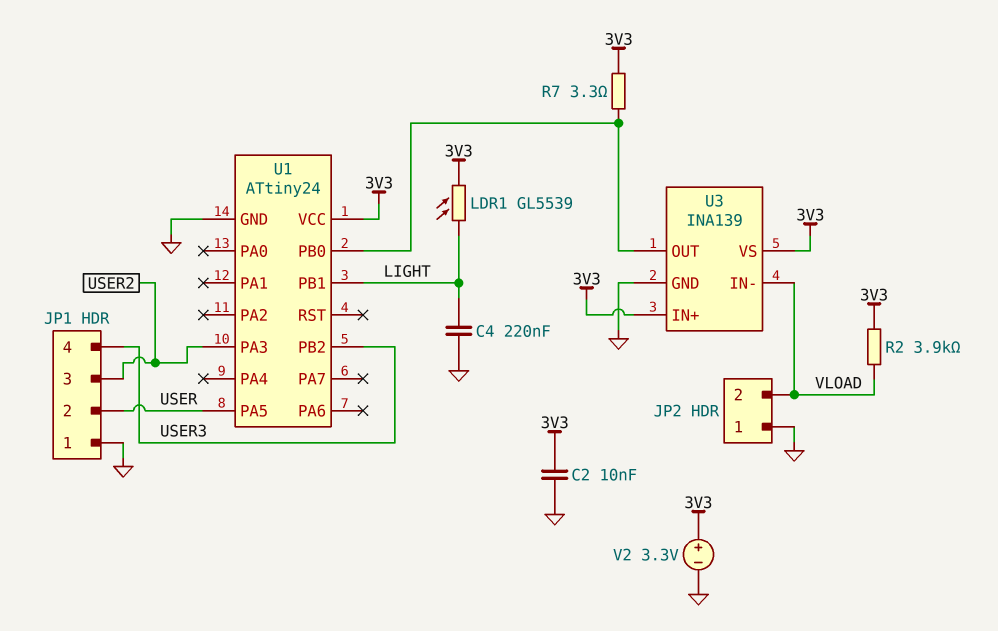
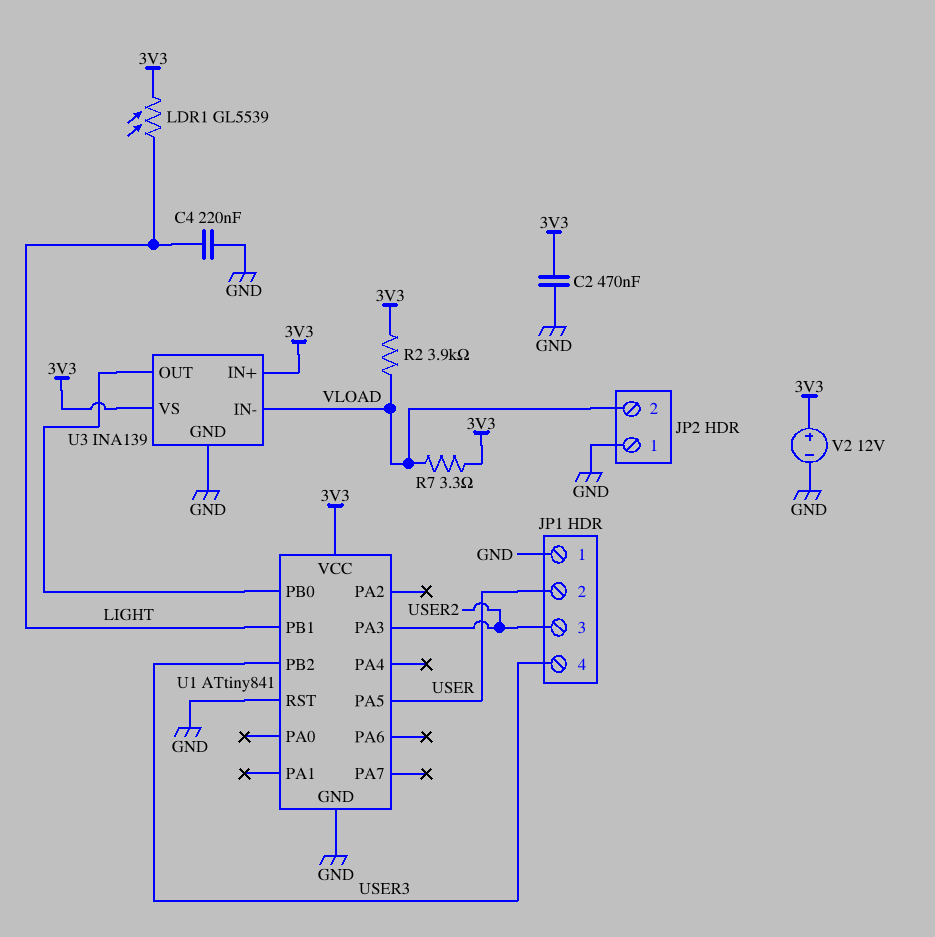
C2: 10nF (3V3, GND) -> 470nF (3V3, GND)
R7: 3.3 (3V3, U1/PB0) -> 3.3 (3V3, VLOAD)
U1: ATtiny24 -> ATtiny841
U1 pin RST: none -> GND
V2: 3.3V (plus 3V3, minus GND) -> 12V (plus 3V3, minus GND)

